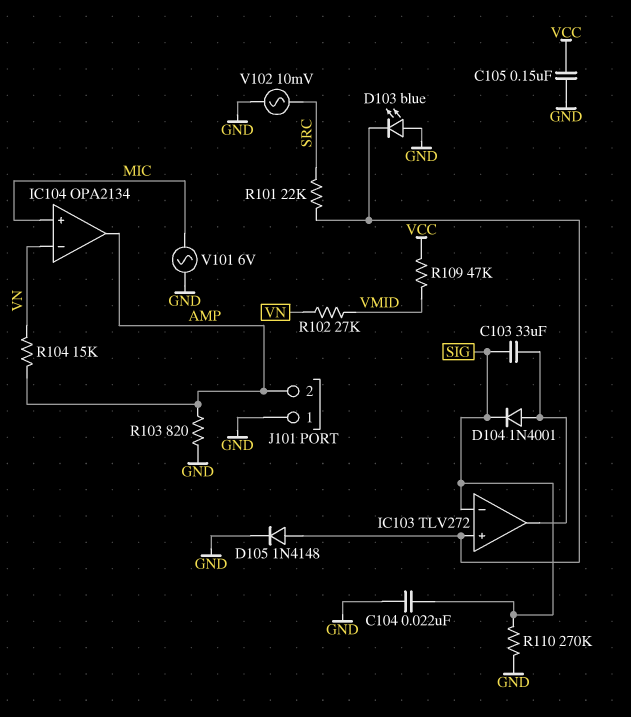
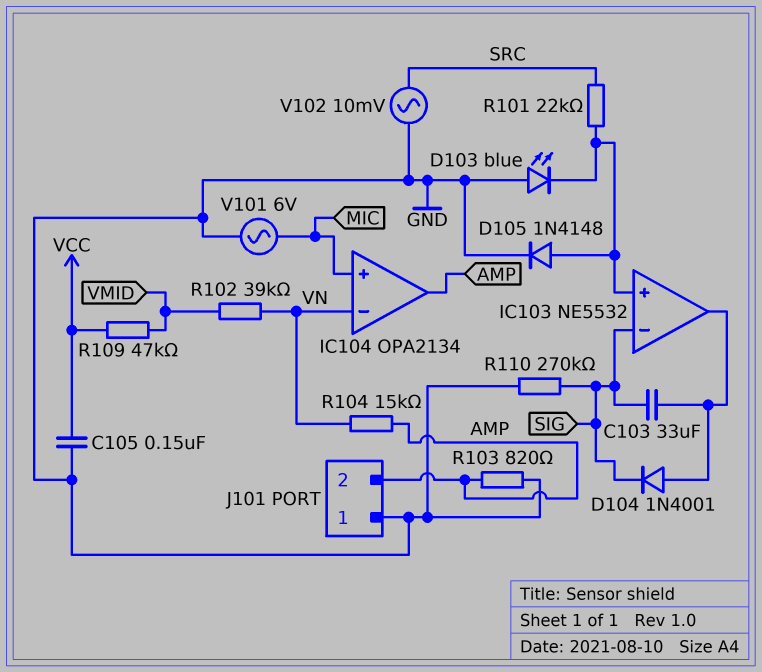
C104: 22nF (GND, SIG) -> none
IC103: TLV272 -> NE5532
R102: 27k (VMID, VN) -> 39k (VMID, VN)

